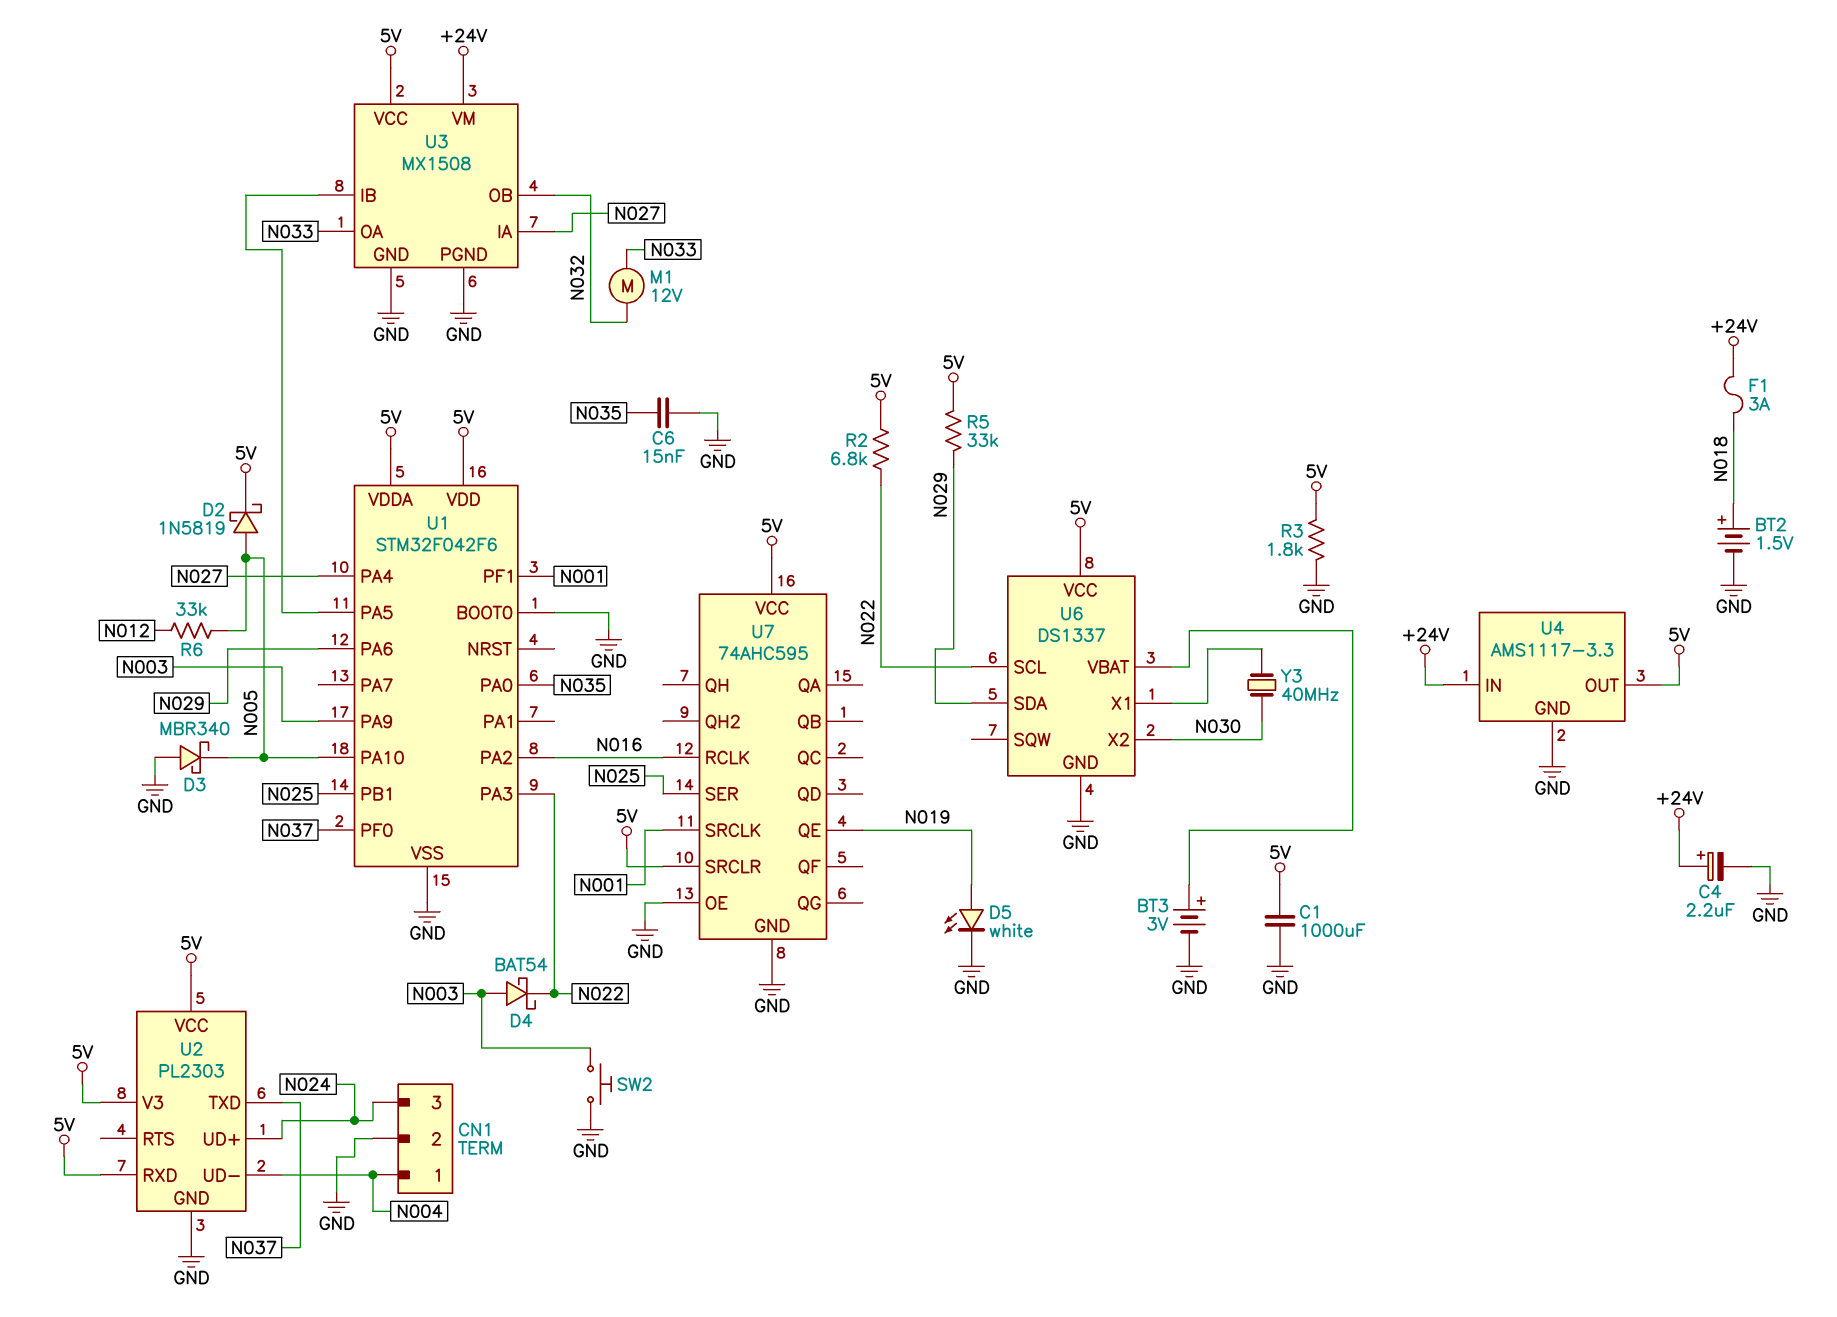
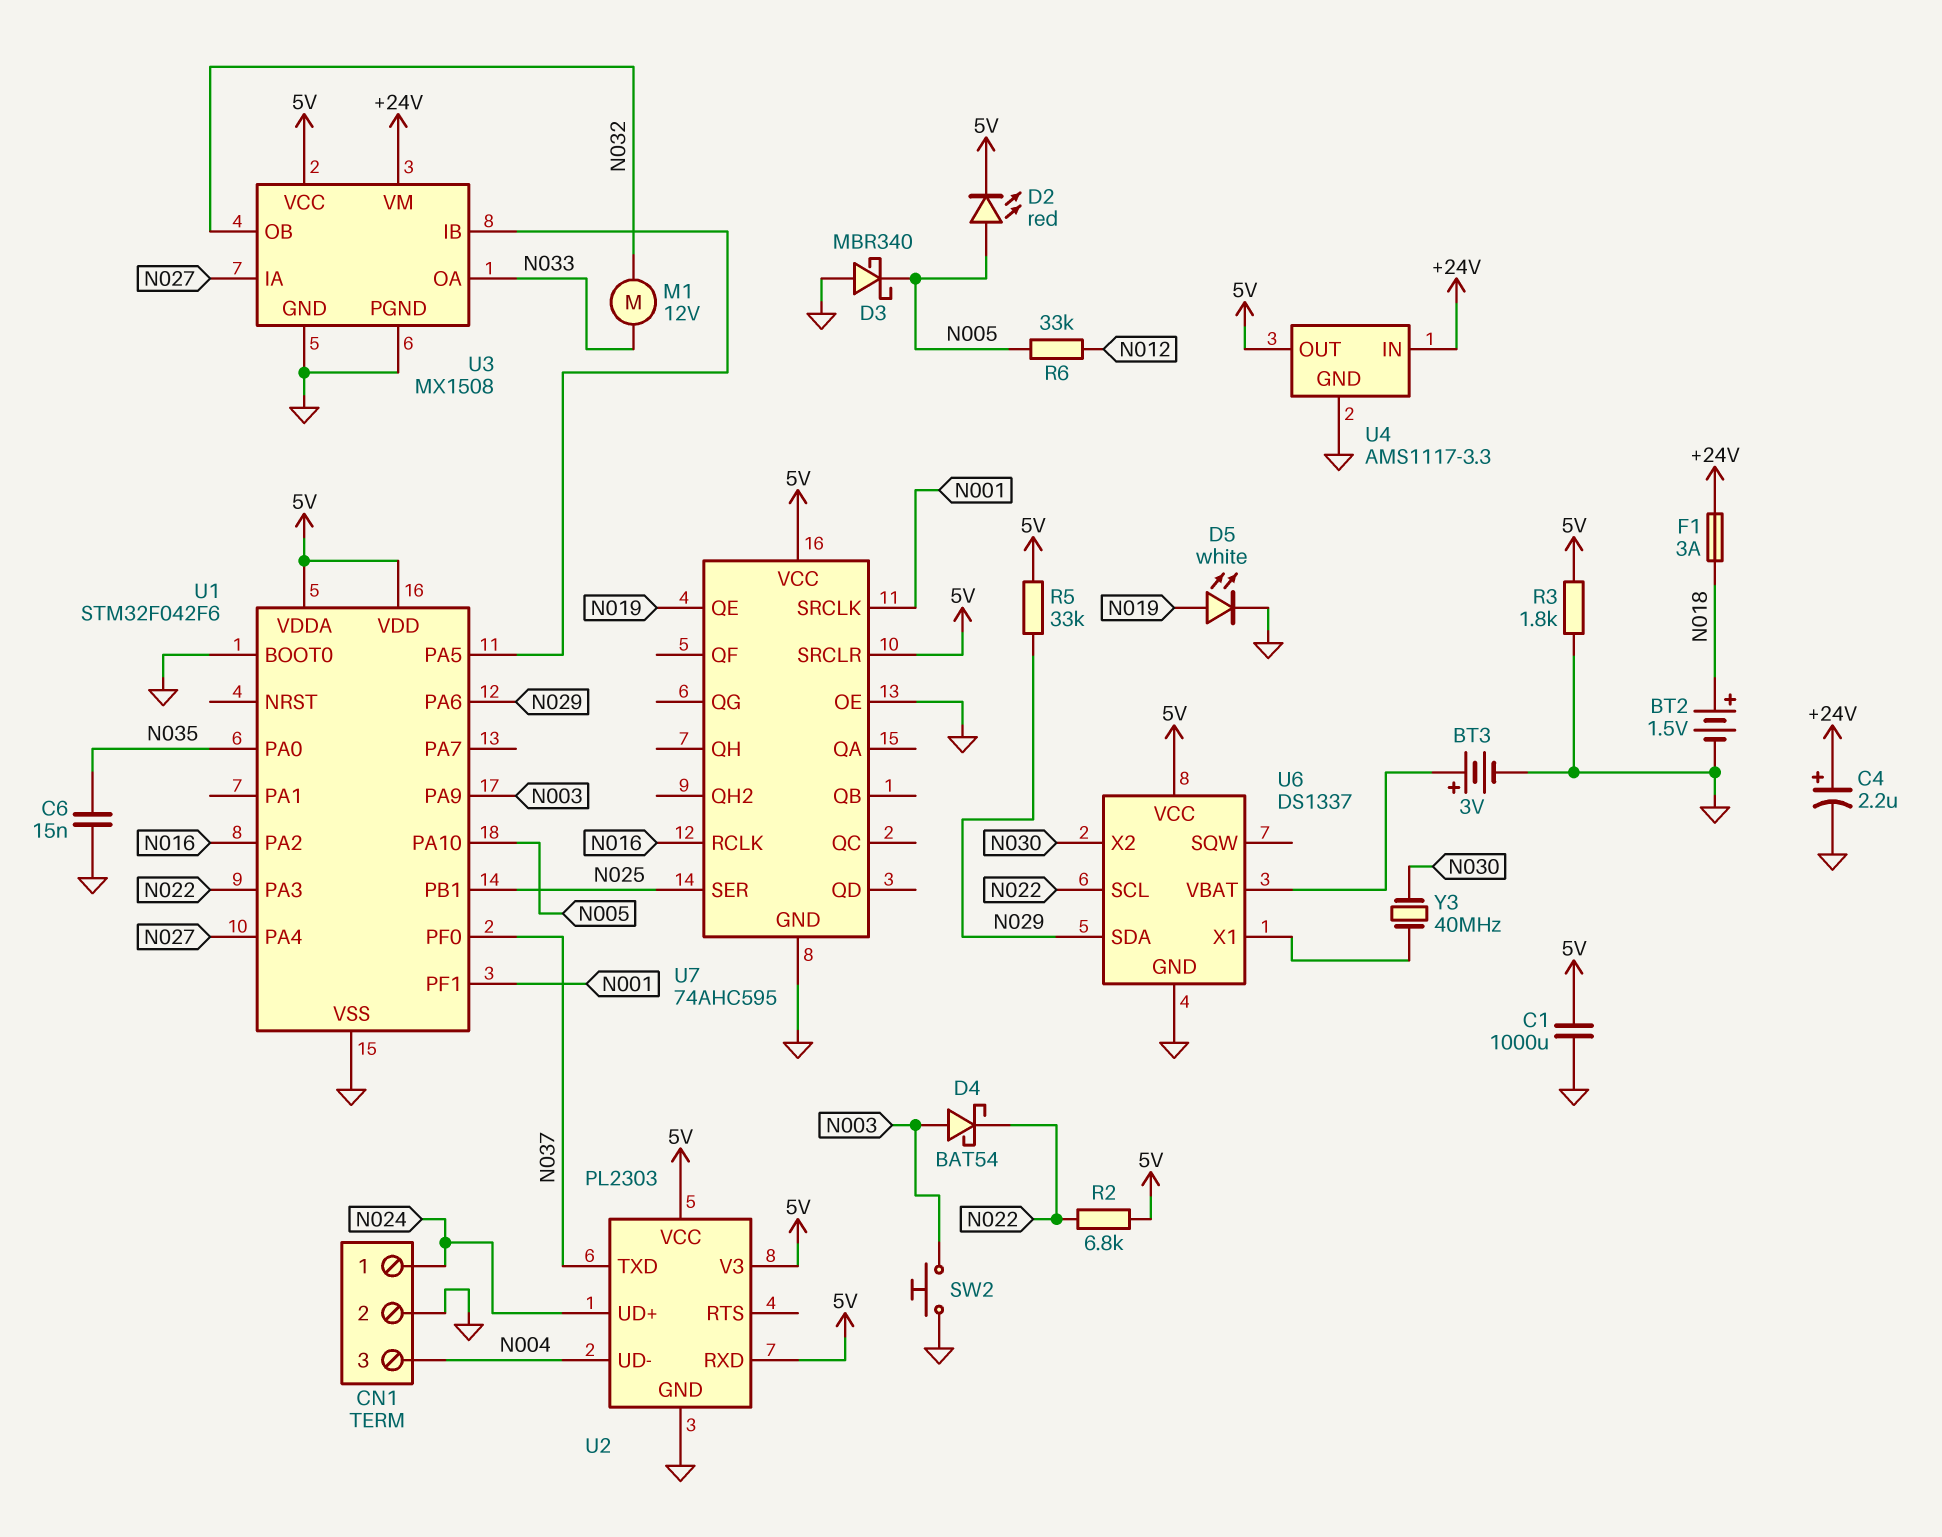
CN1 pin 1: N004 -> N024
CN1 pin 3: N024 -> N004
D2: schottky 1N5819 (A N005, K 5V) -> LED red (A N005, K 5V)

